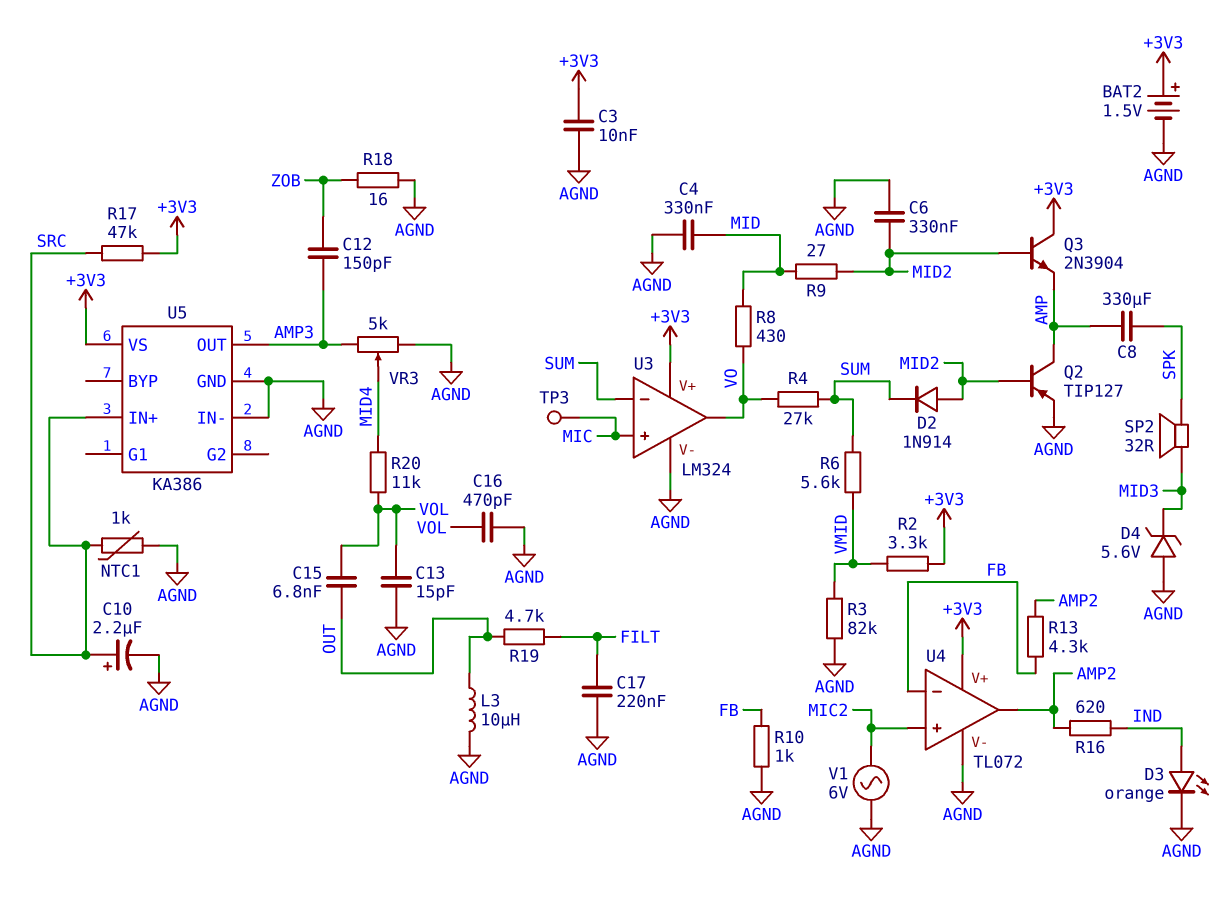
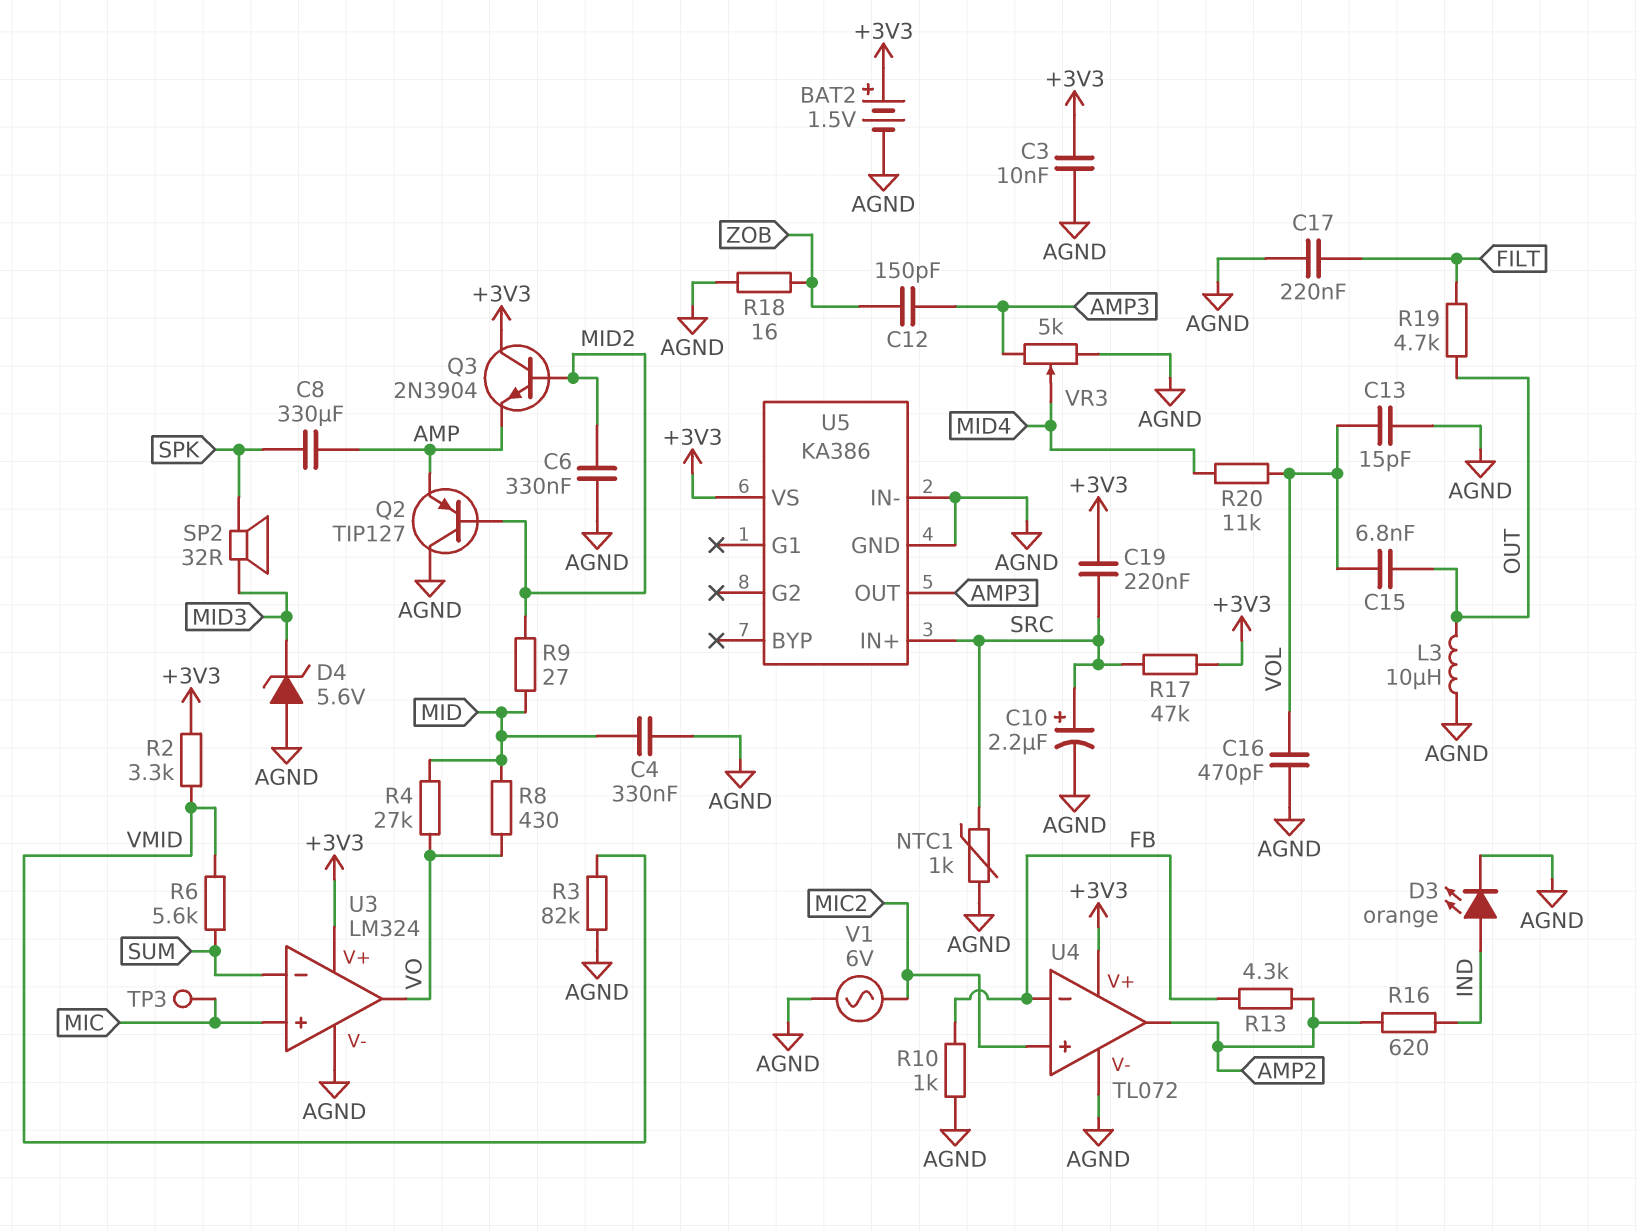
C19: none -> 220nF (+3V3, SRC)
D2: diode 1N914 (A MID2, K SUM) -> none
Q2: PNP TIP127 (B MID2, C AMP, E AGND) -> PNP TIP127 (B MID2, C AGND, E AMP)
R4: 27k (SUM, VO) -> 27k (MID, VO)

